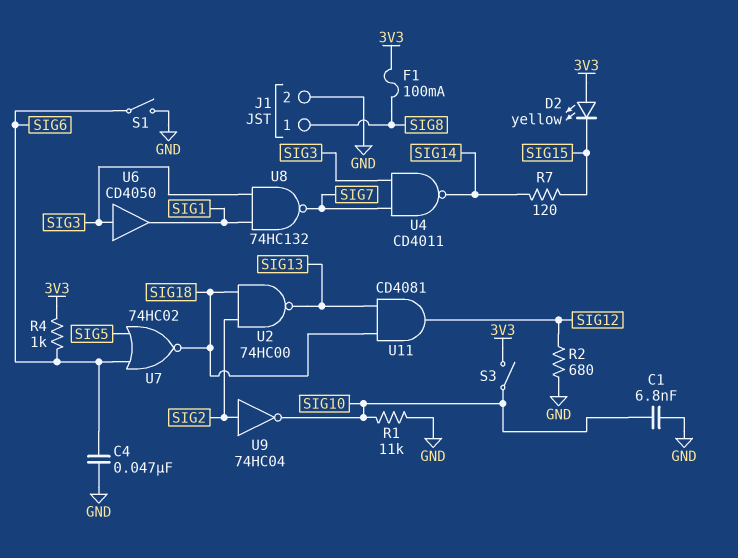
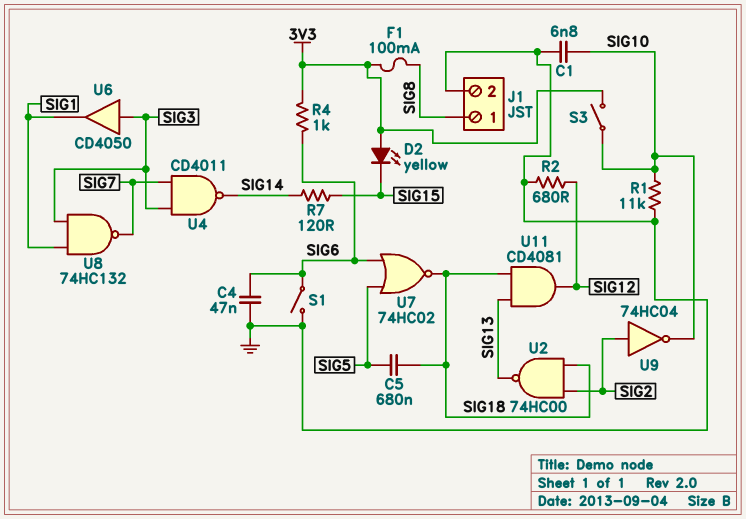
C5: none -> 680nF (SIG5, SIG18)

